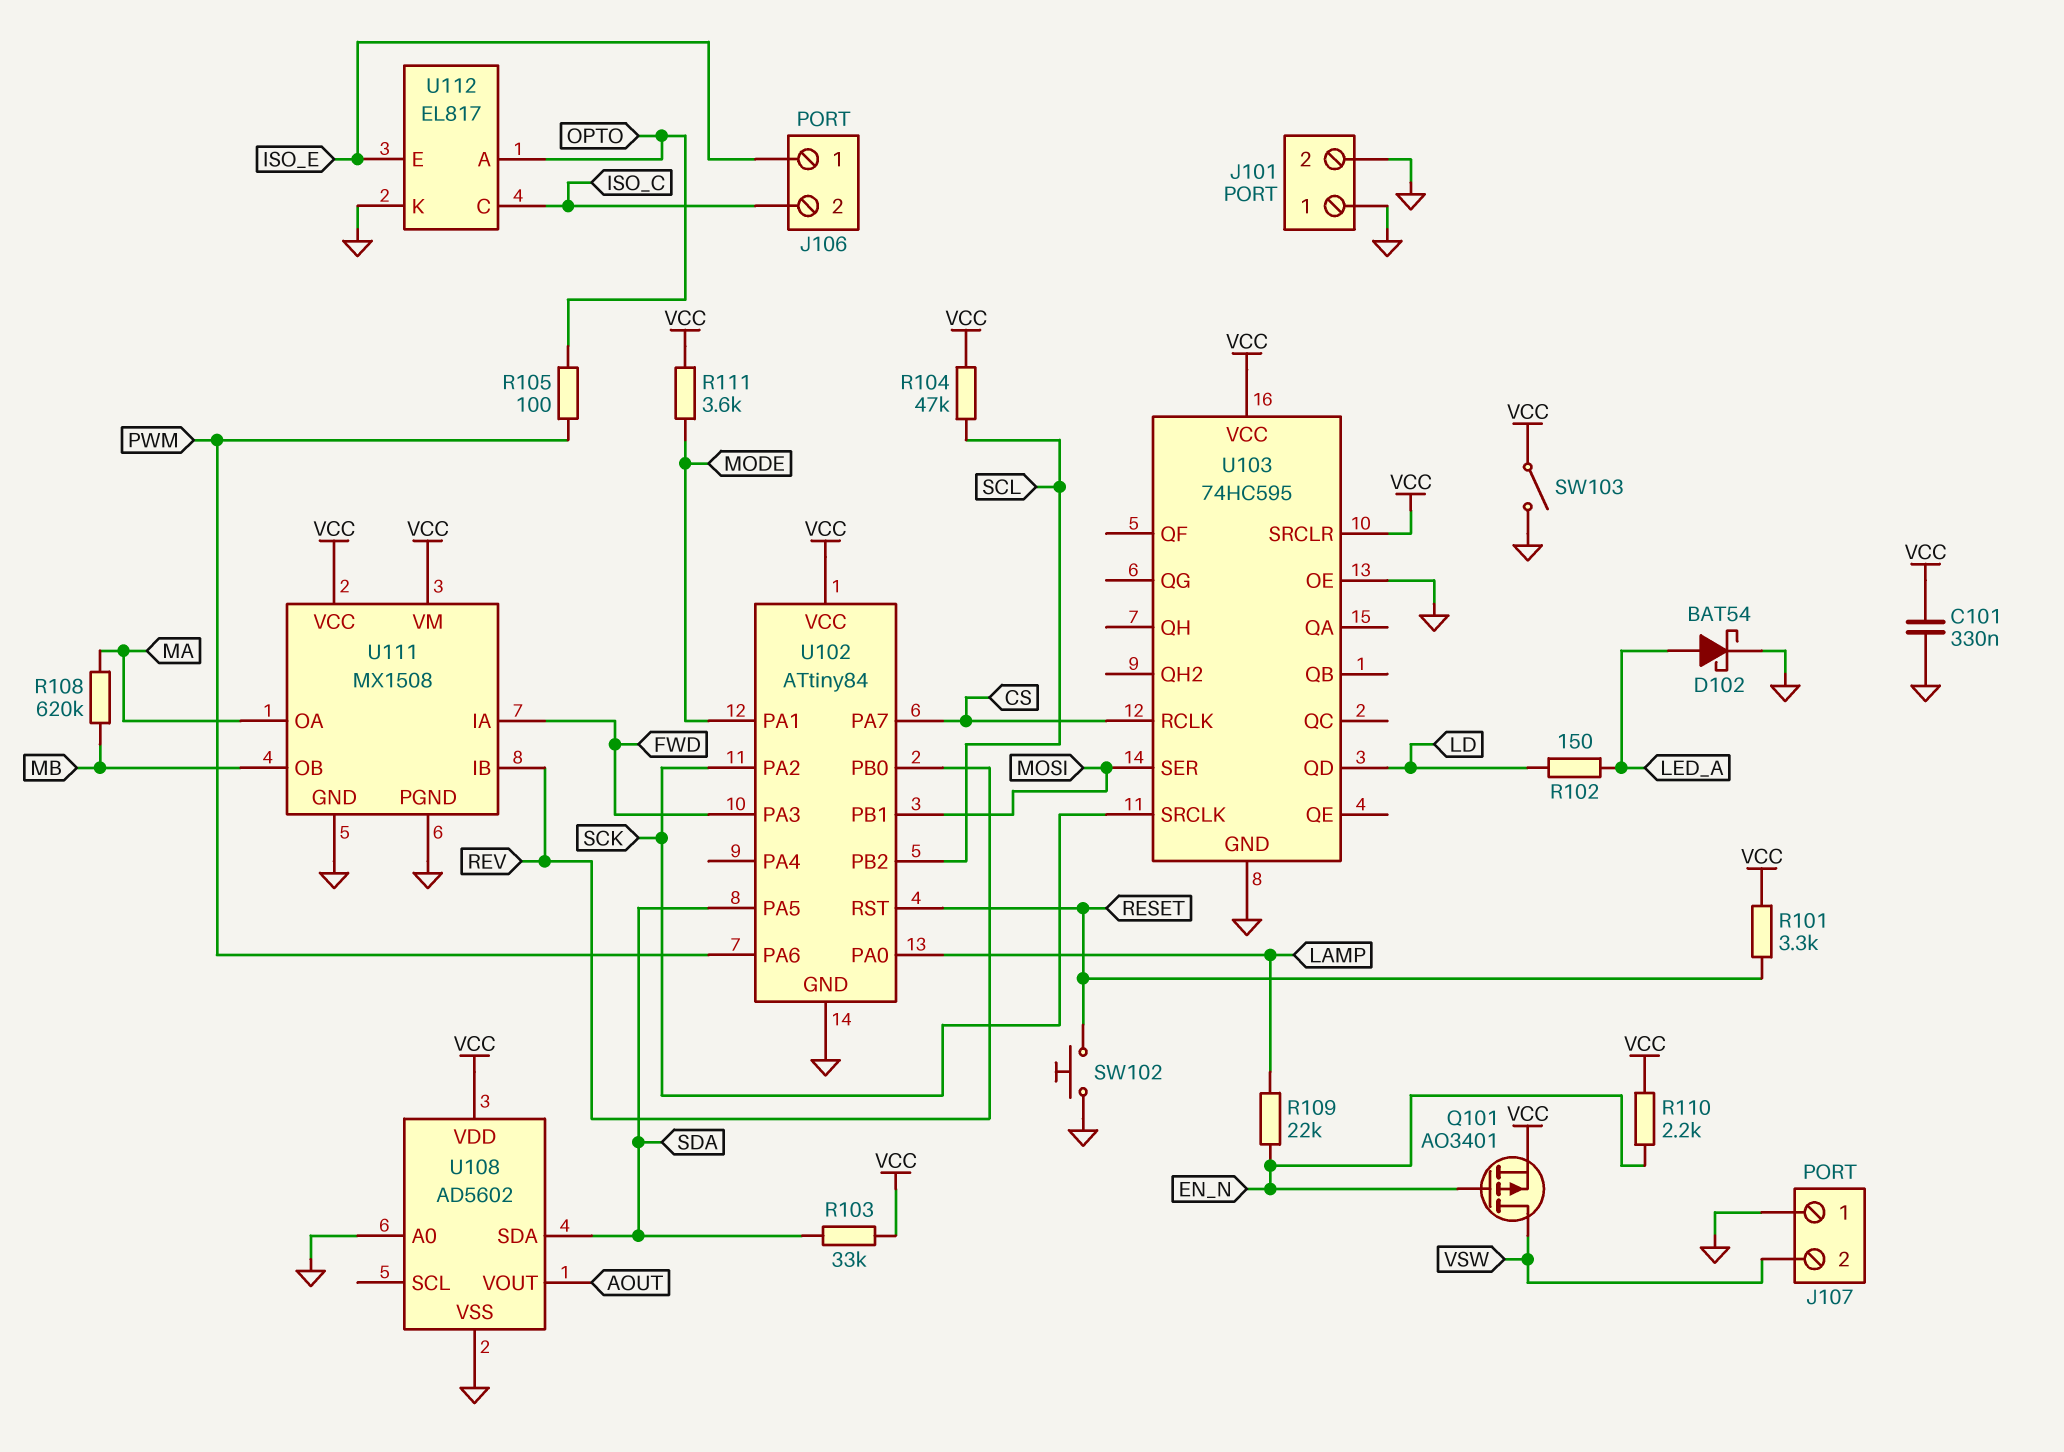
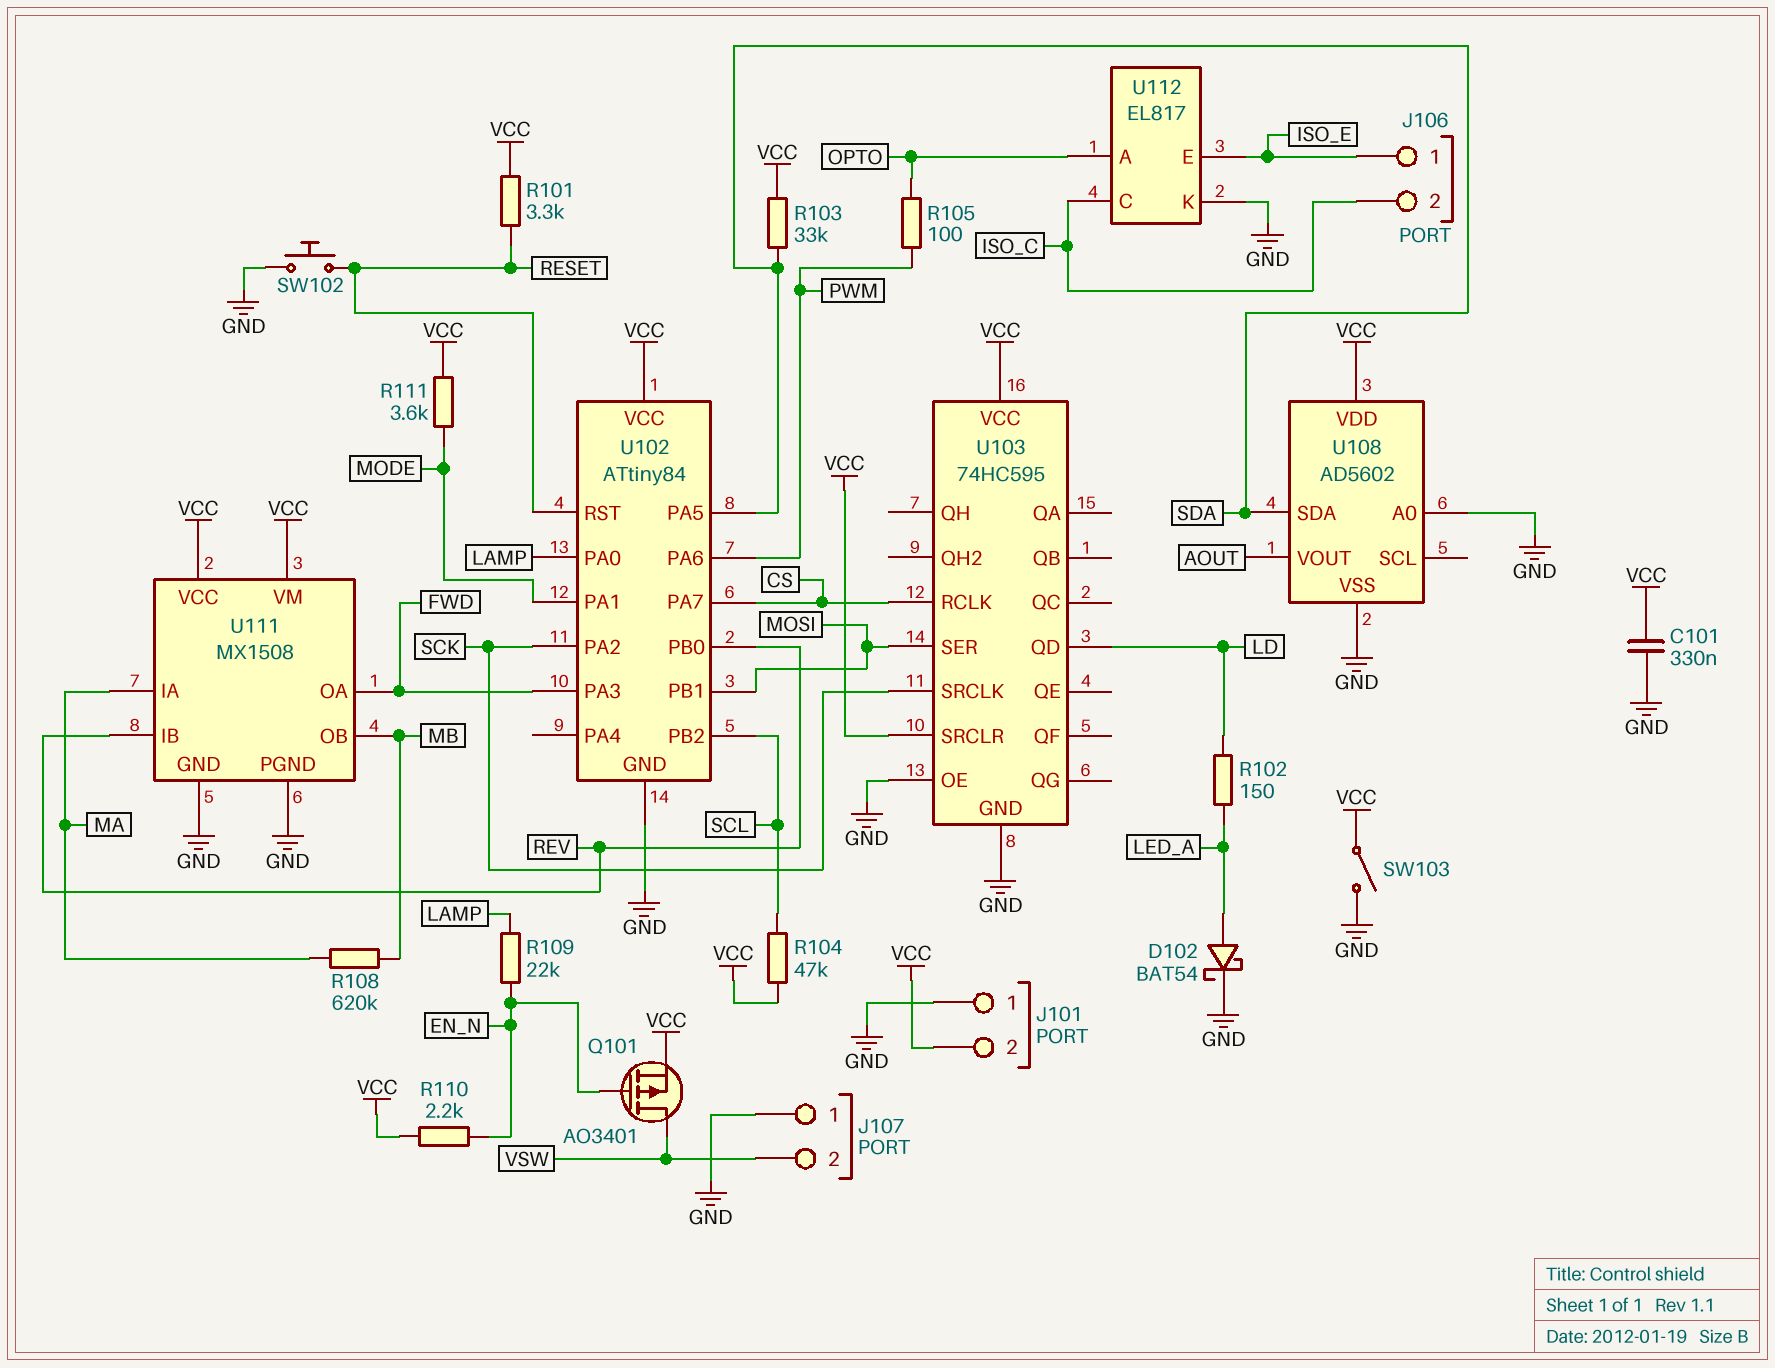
J101 pin 2: GND -> VCC
U111 pin IA: FWD -> MA
U111 pin OA: MA -> FWD

